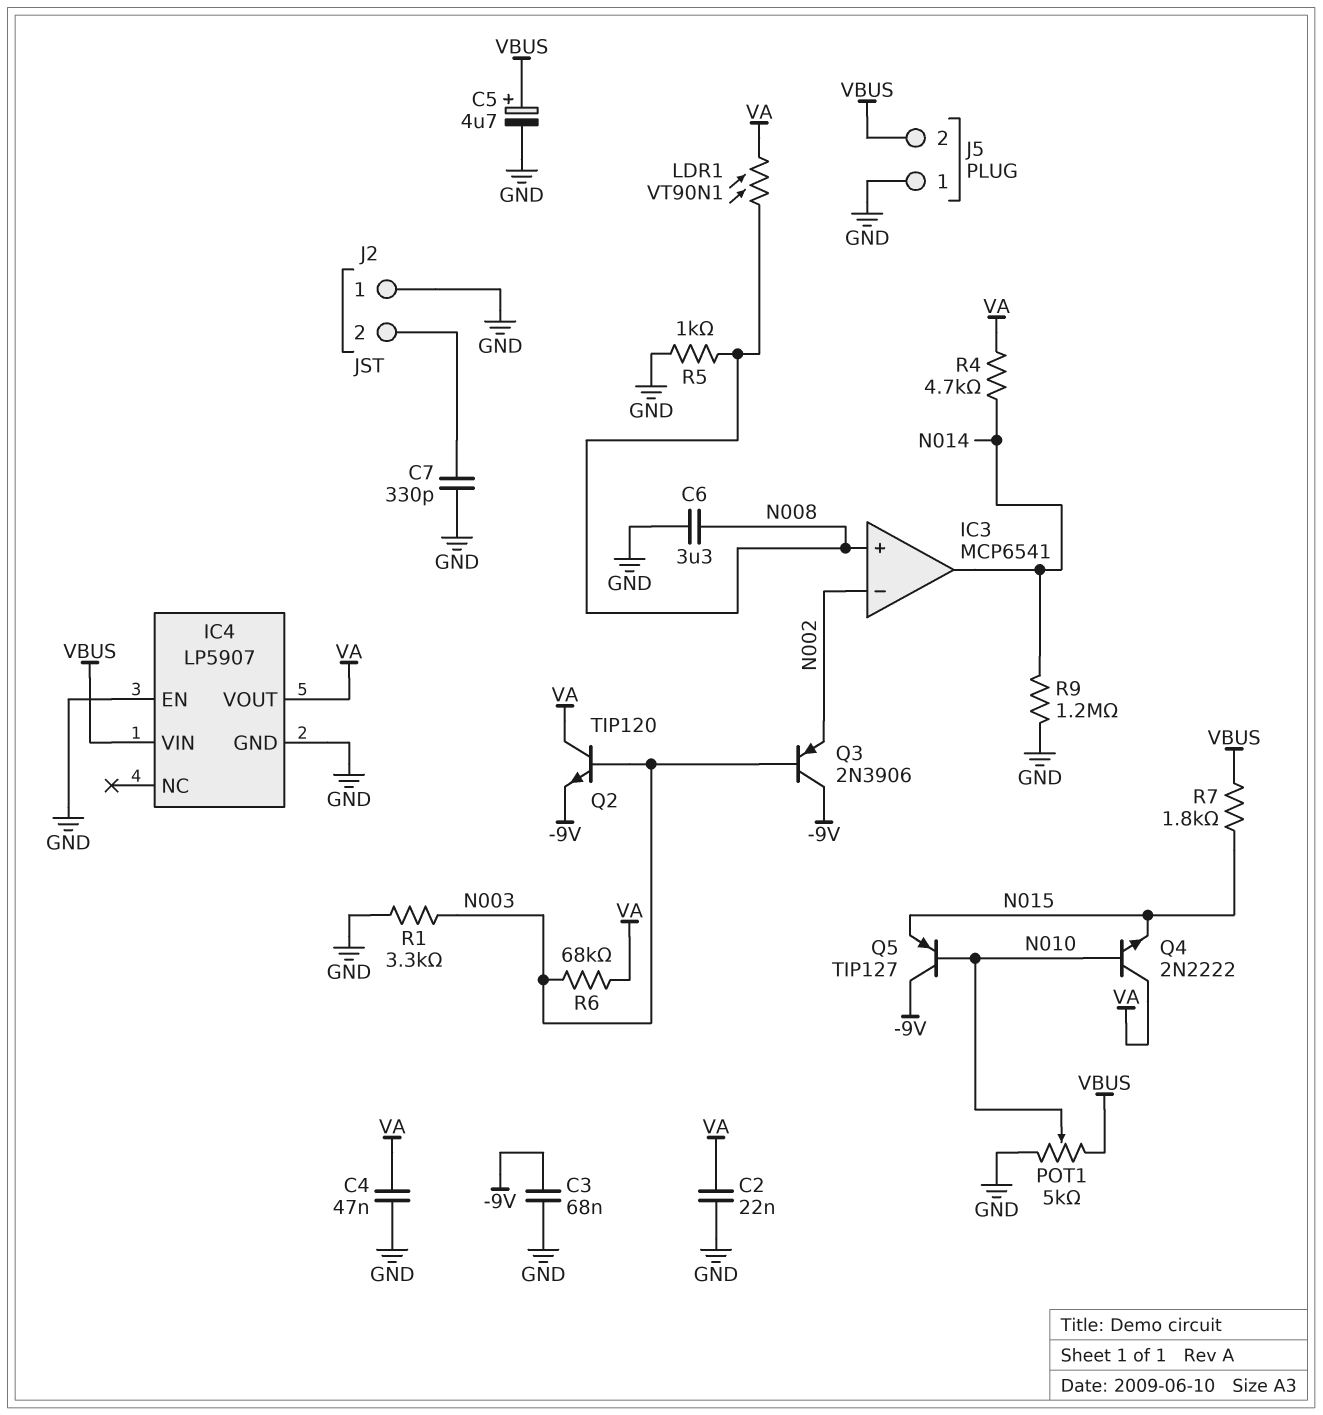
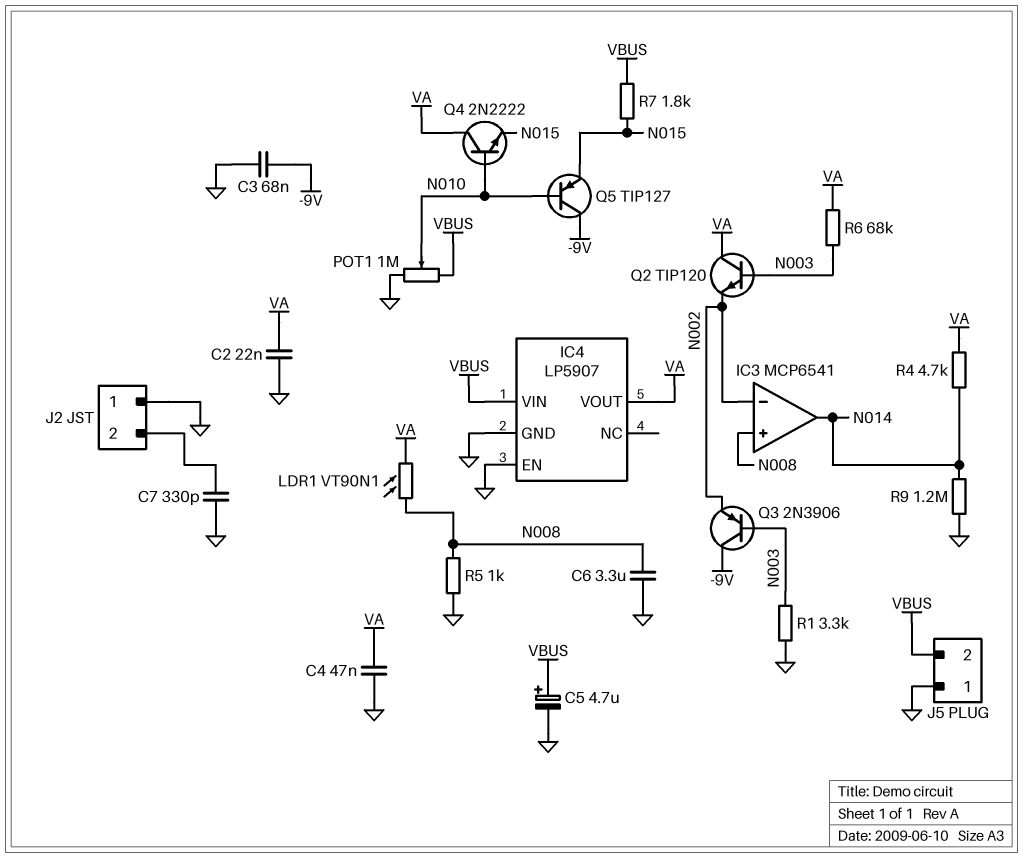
POT1: 5k (GND, VBUS, wiper N010) -> 1M (GND, VBUS, wiper N010)
Q2: NPN TIP120 (B N003, C VA, E -9V) -> NPN TIP120 (B N003, C VA, E N002)

